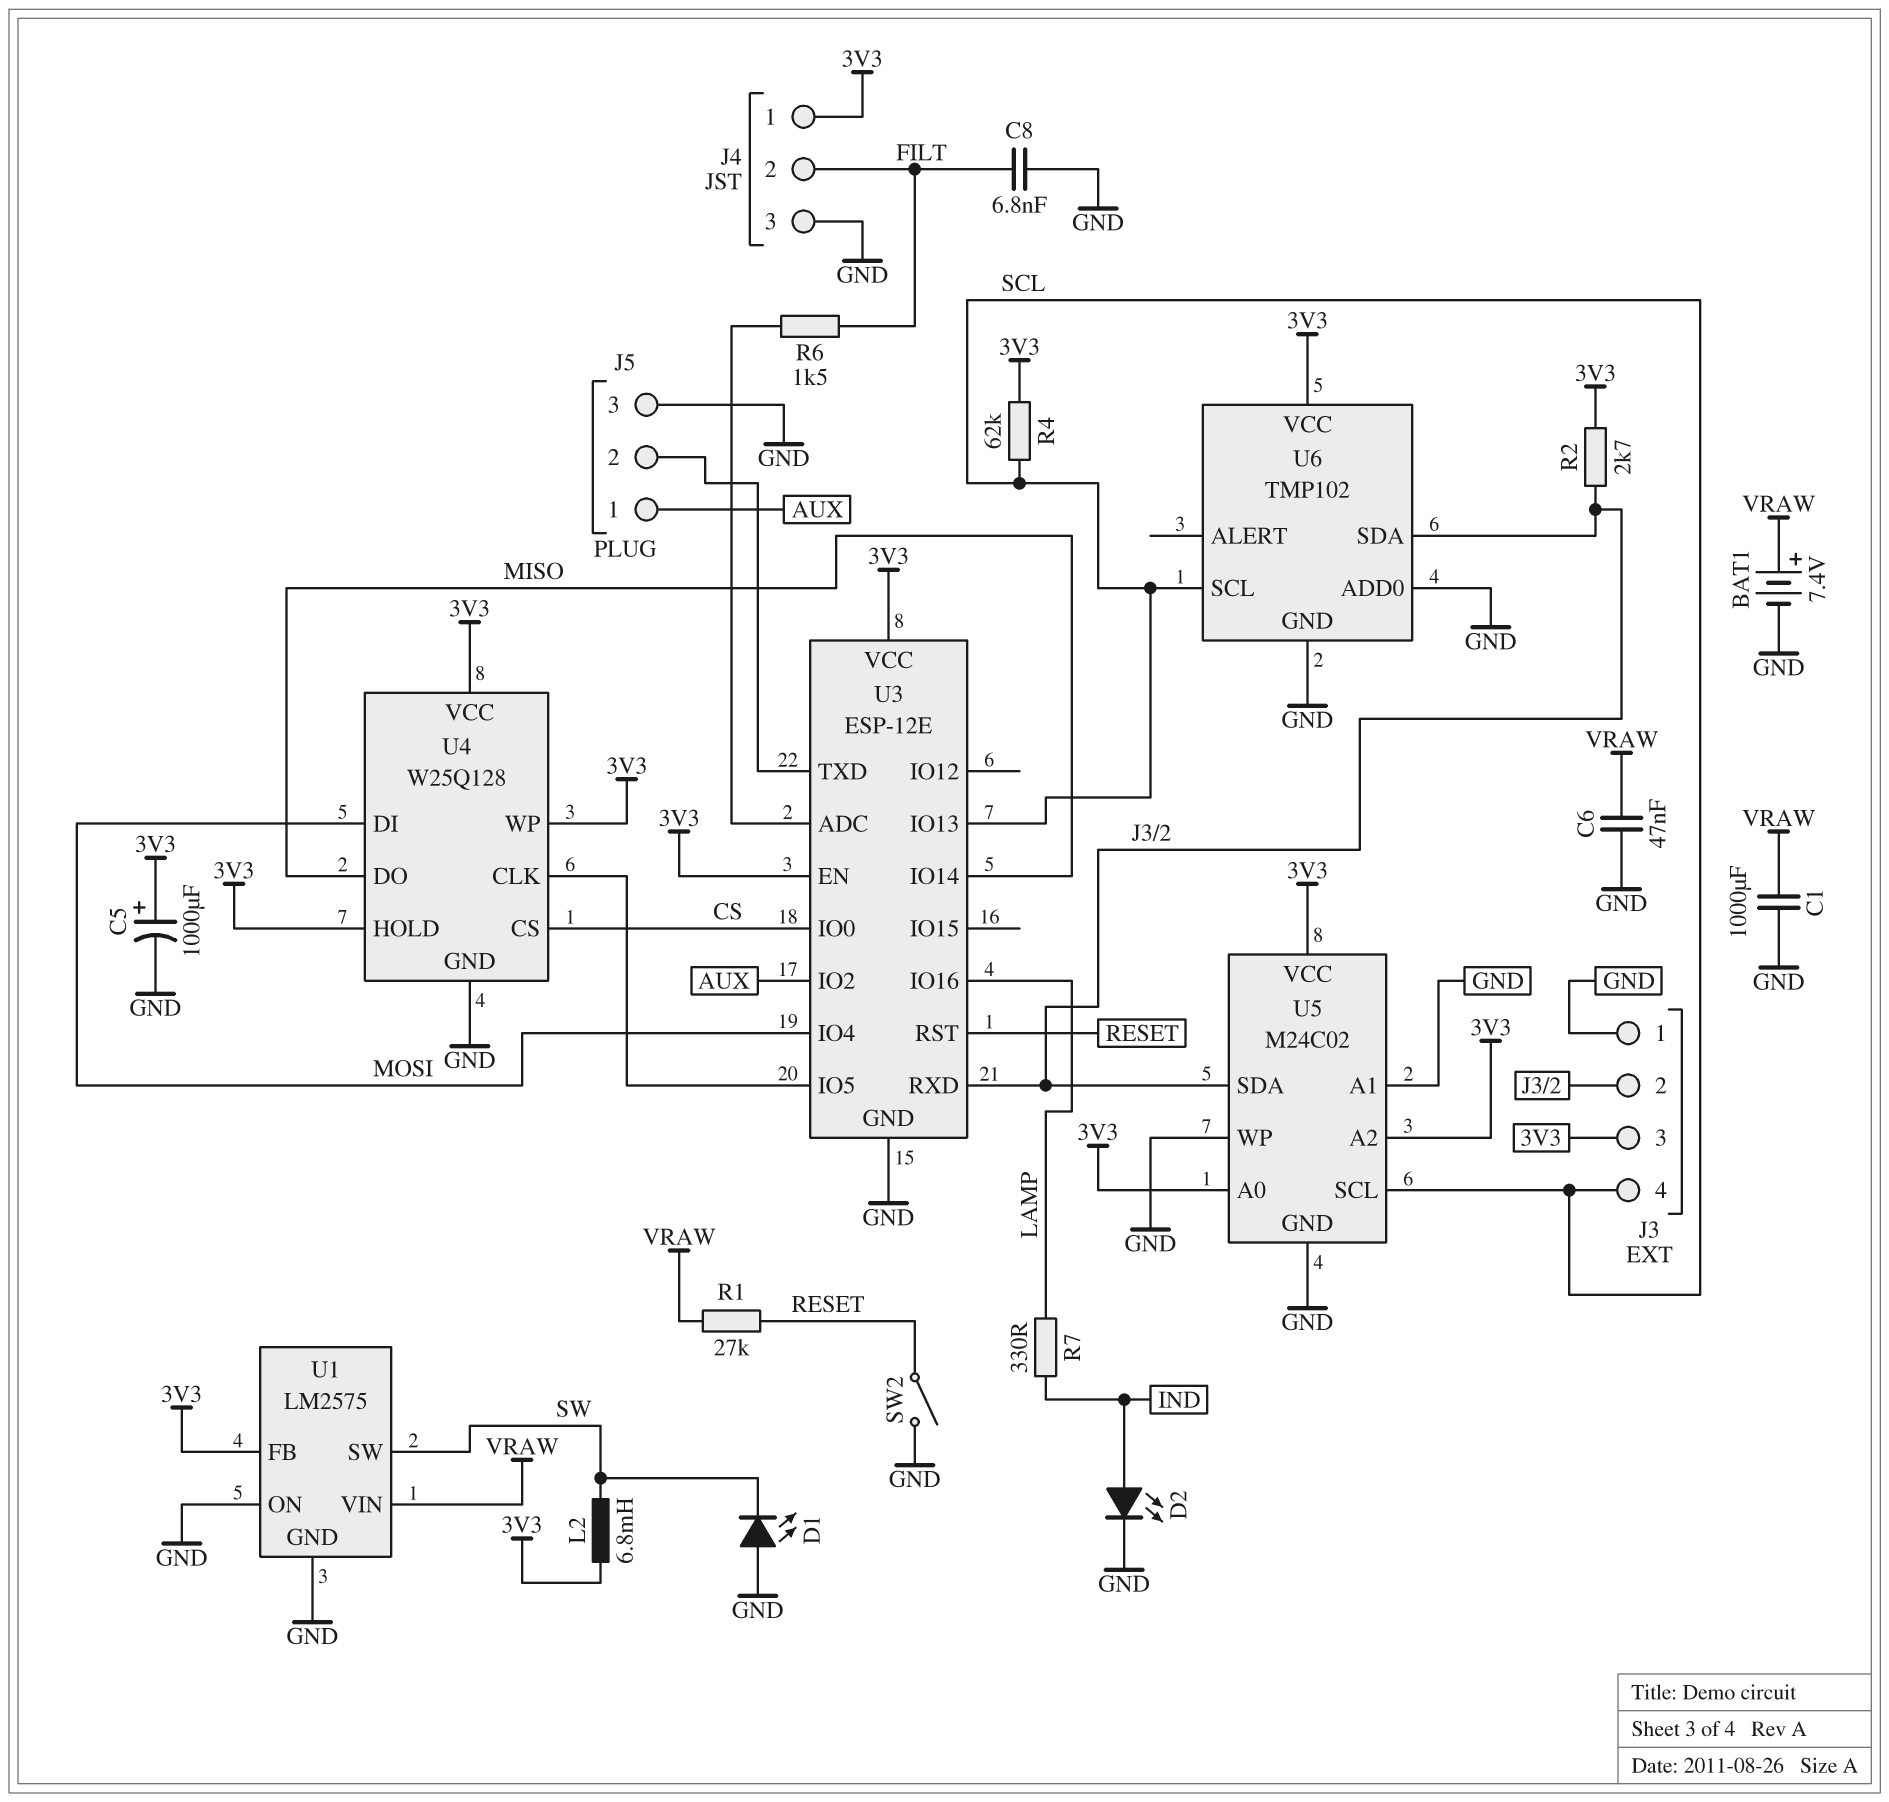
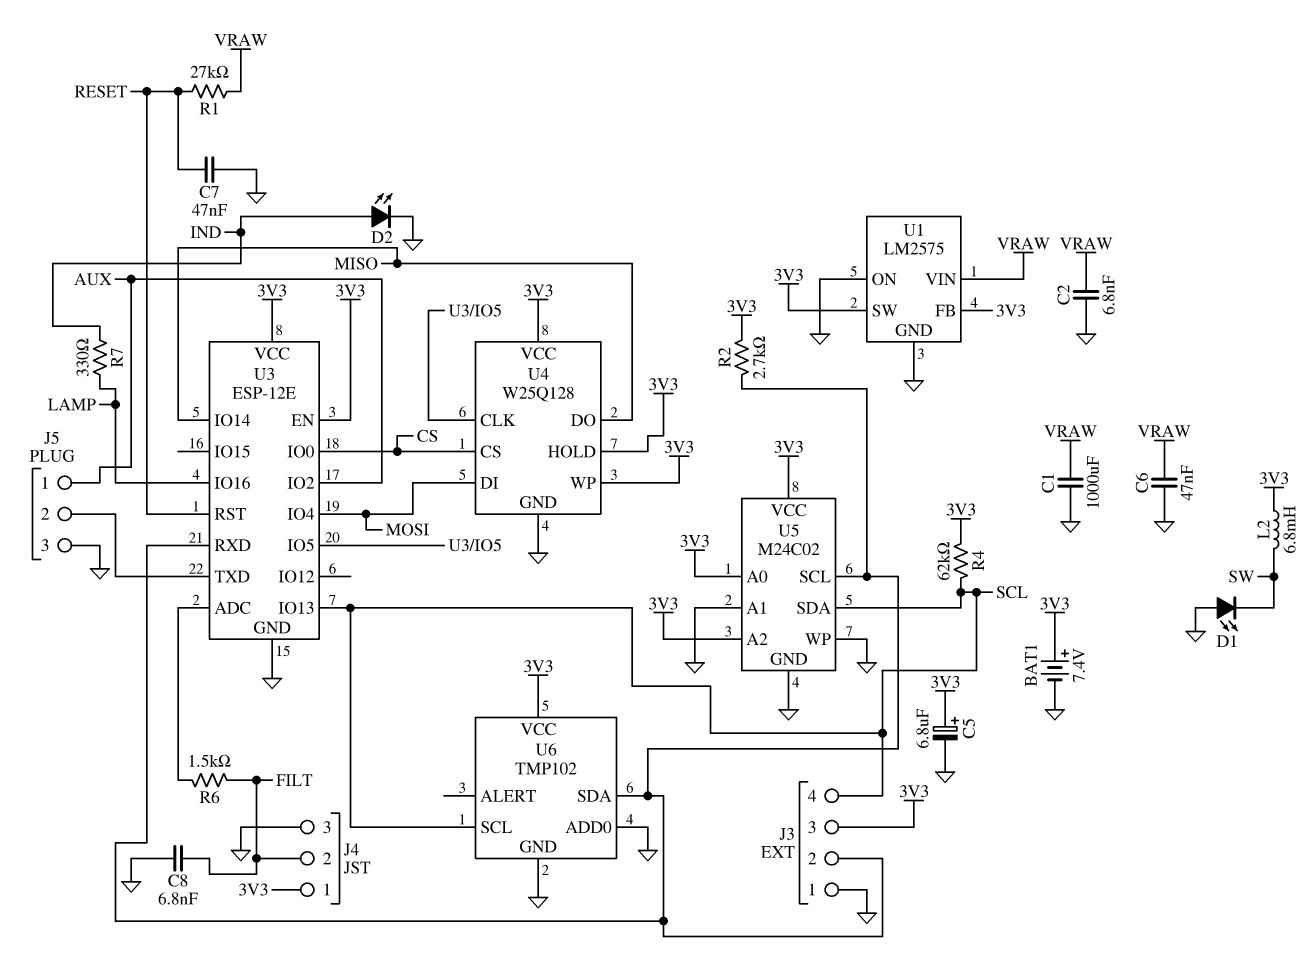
BAT1: 7.4V (plus VRAW, minus GND) -> 7.4V (plus 3V3, minus GND)
C2: none -> 6.8nF (GND, VRAW)
C5: 1000uF (plus 3V3, minus GND) -> 6.8uF (plus 3V3, minus GND)
C7: none -> 47nF (GND, RESET)
SW2: switch (GND, RESET) -> none
U1 pin SW: SW -> 3V3
U5 pin SCL: SCL -> J3/2
U5 pin SDA: J3/2 -> SCL

